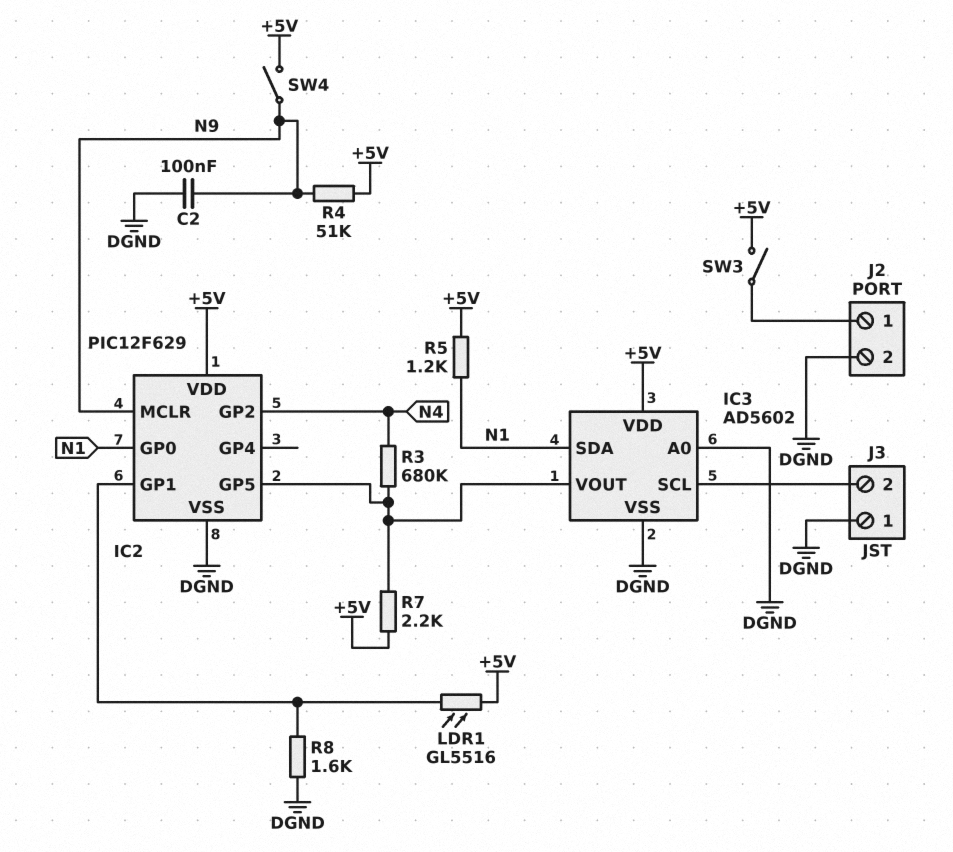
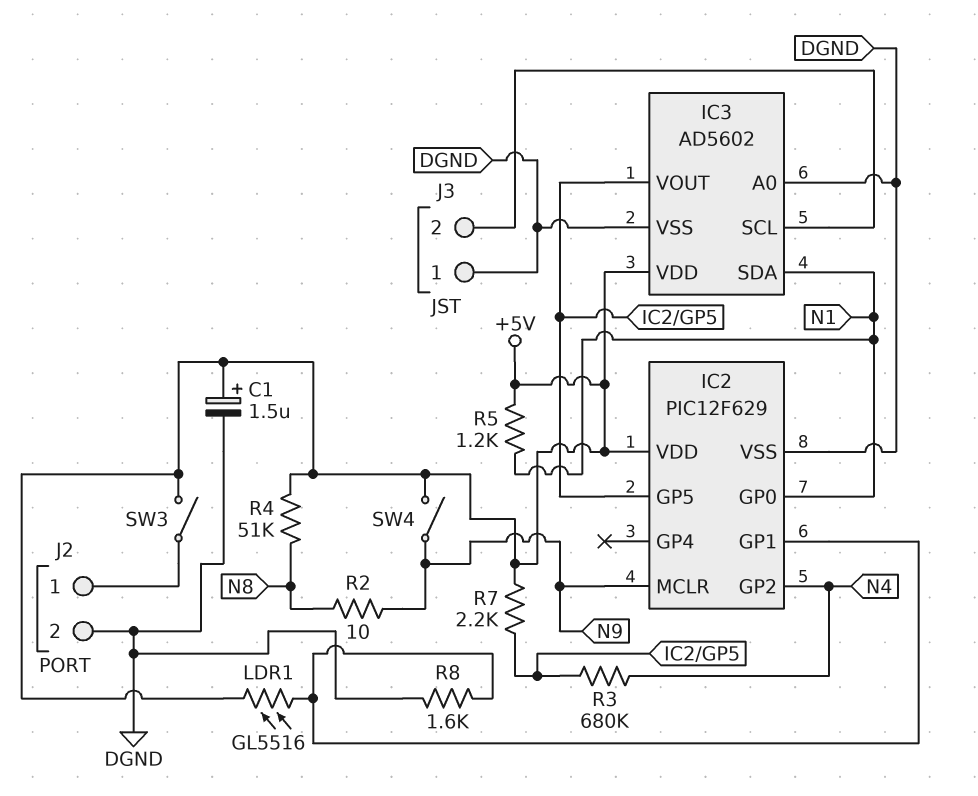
C1: none -> 1.5uF (plus +5V, minus DGND)
C2: 100nF (DGND, N9) -> none
R2: none -> 10 (N8, N9)
R4: 51k (+5V, N9) -> 51k (+5V, N8)

